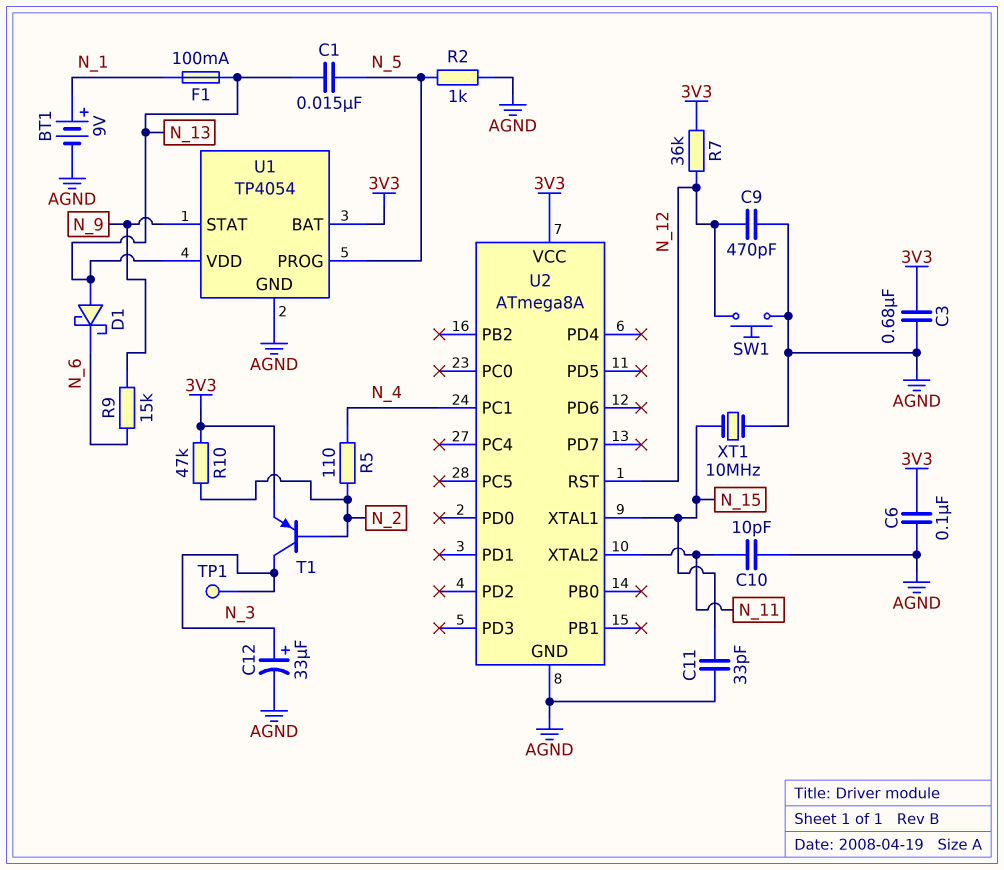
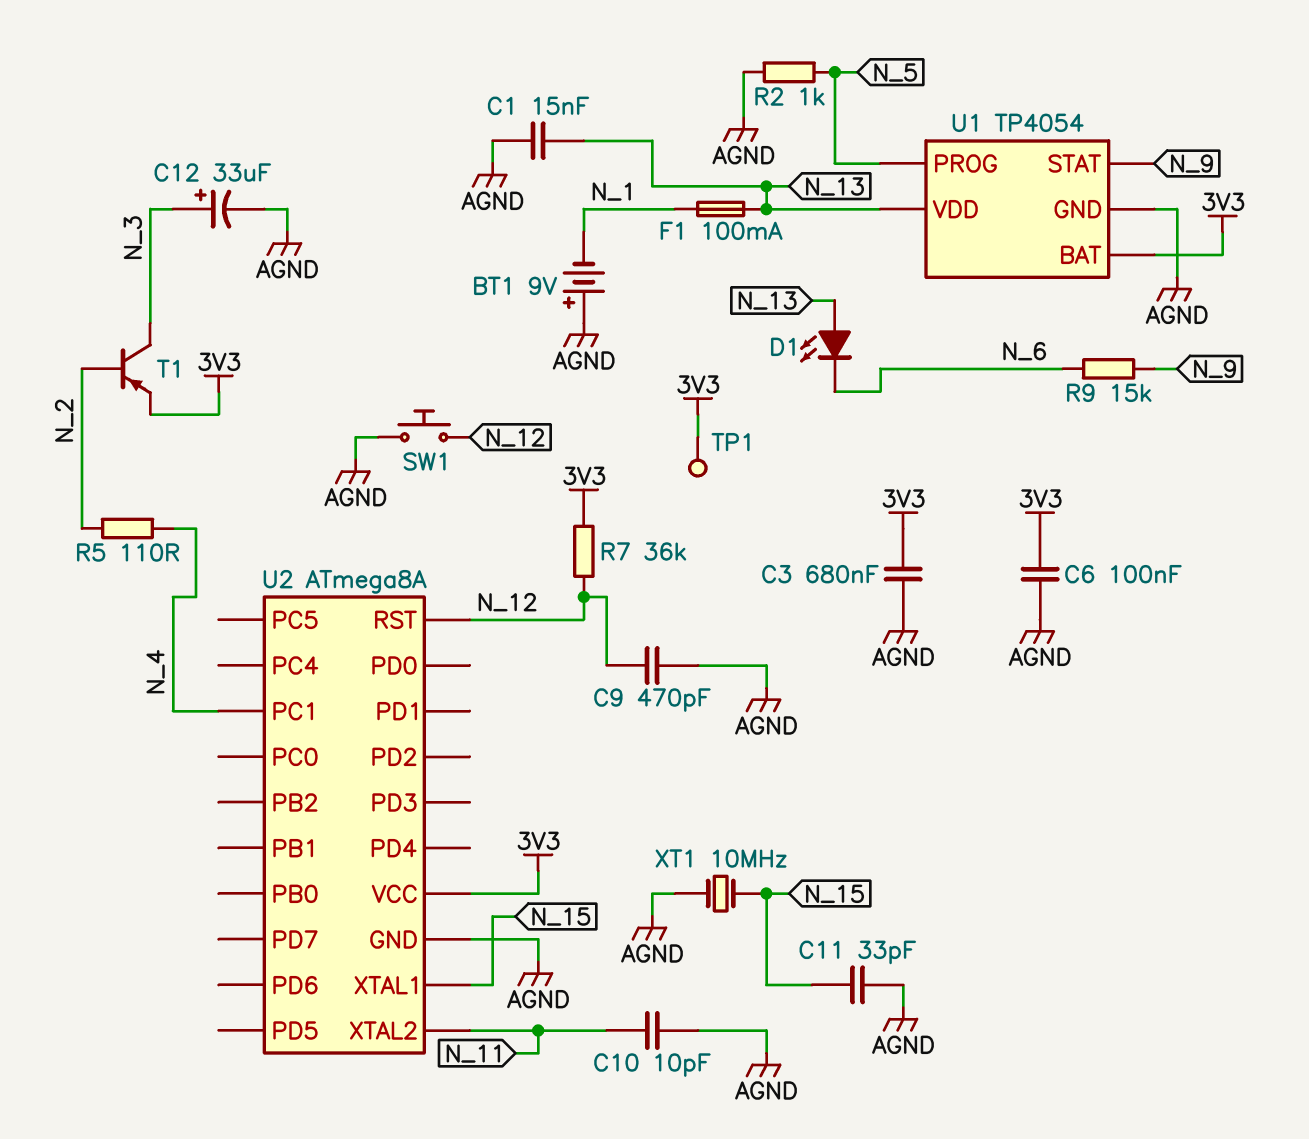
BT1: 9V (plus N_1, minus AGND) -> 9V (plus AGND, minus N_1)
C1: 15nF (N_5, N_13) -> 15nF (AGND, N_13)
D1: schottky (A N_13, K N_6) -> LED (A N_13, K N_6)
R10: 47k (3V3, N_2) -> none
TP1: test point (N_3) -> test point (3V3)

